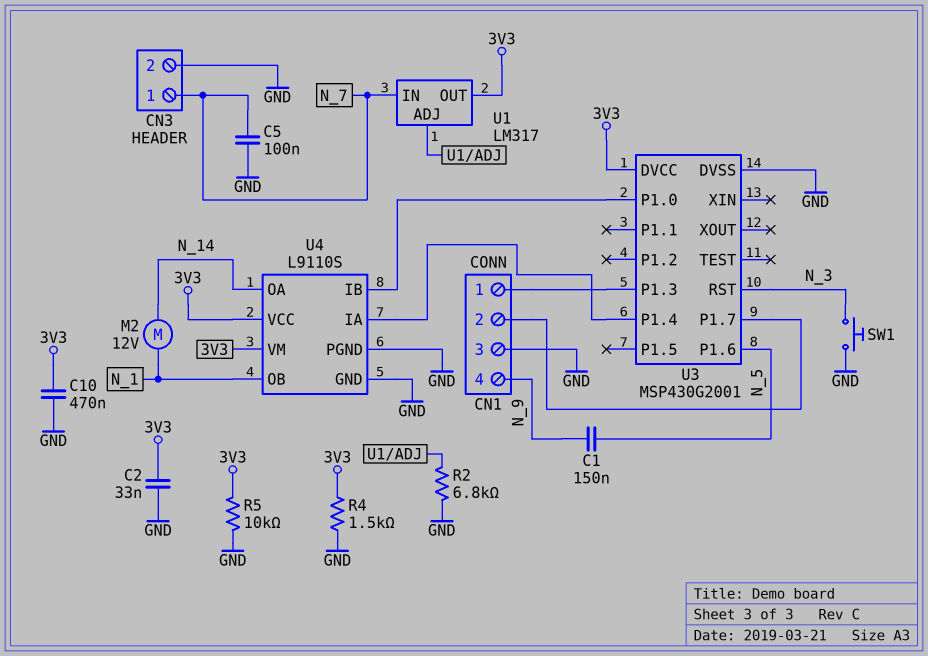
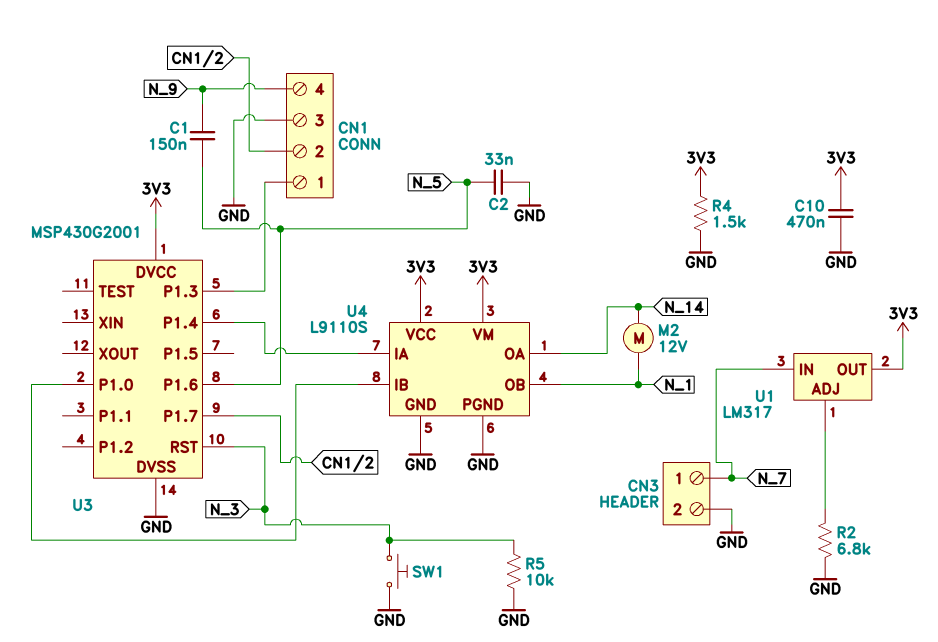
C2: 33nF (3V3, GND) -> 33nF (GND, N_5)
C5: 100nF (GND, N_7) -> none
R5: 10k (3V3, GND) -> 10k (GND, N_3)

